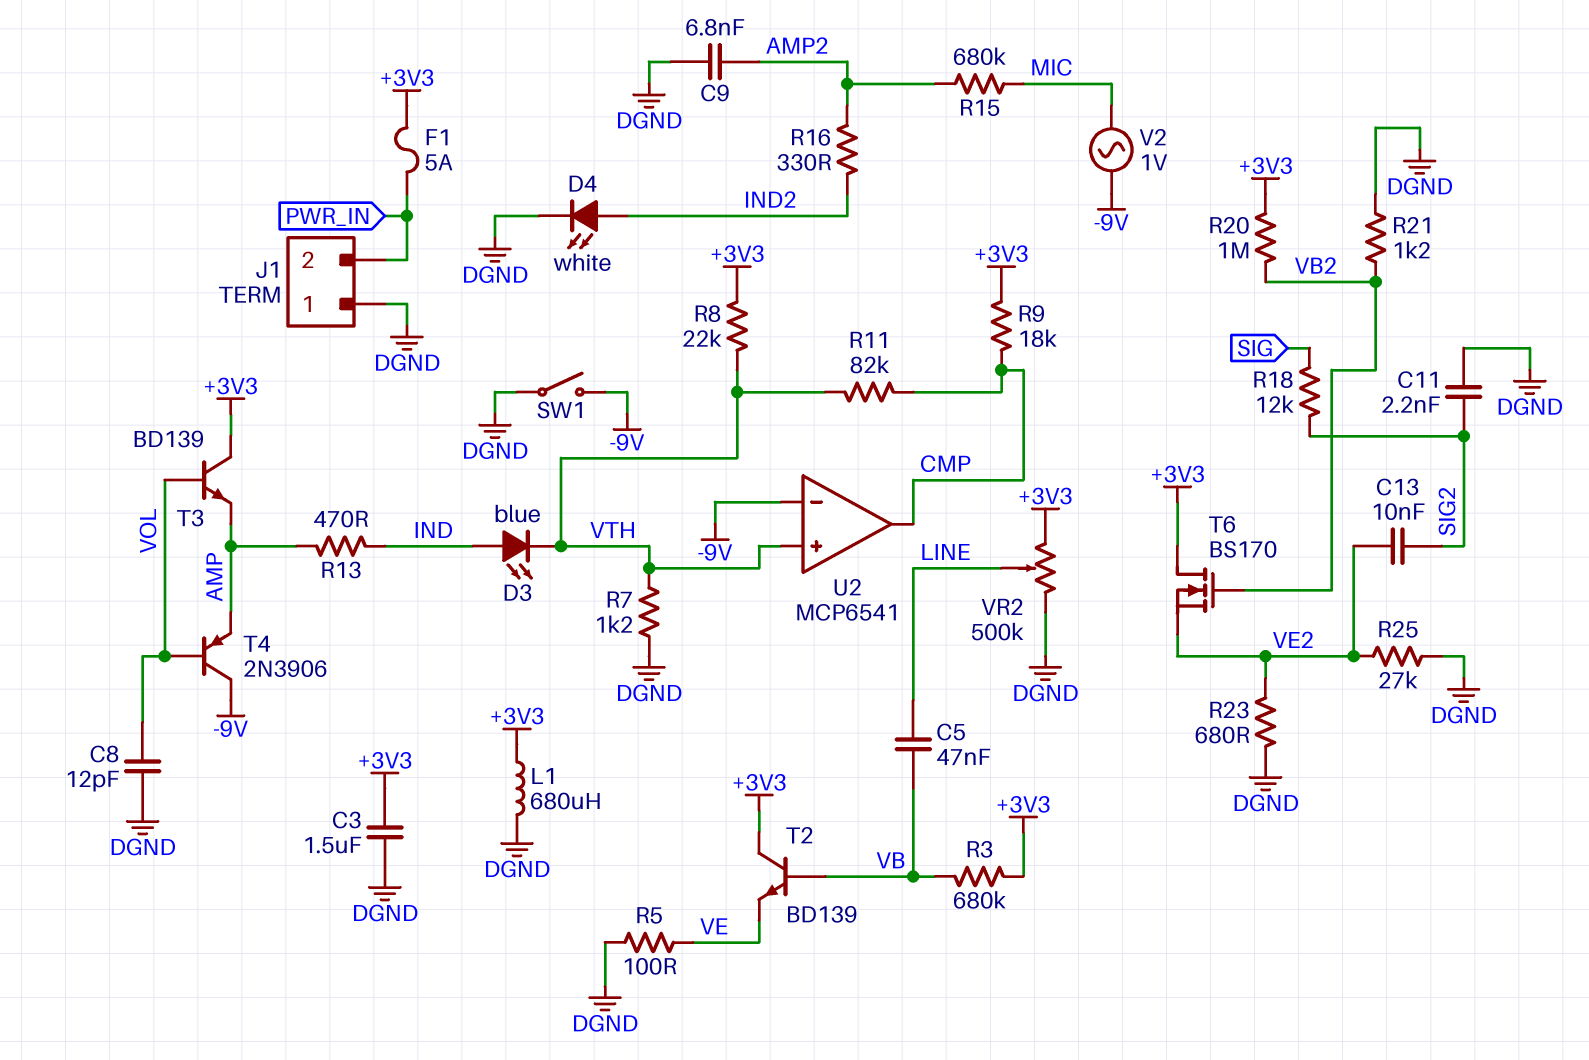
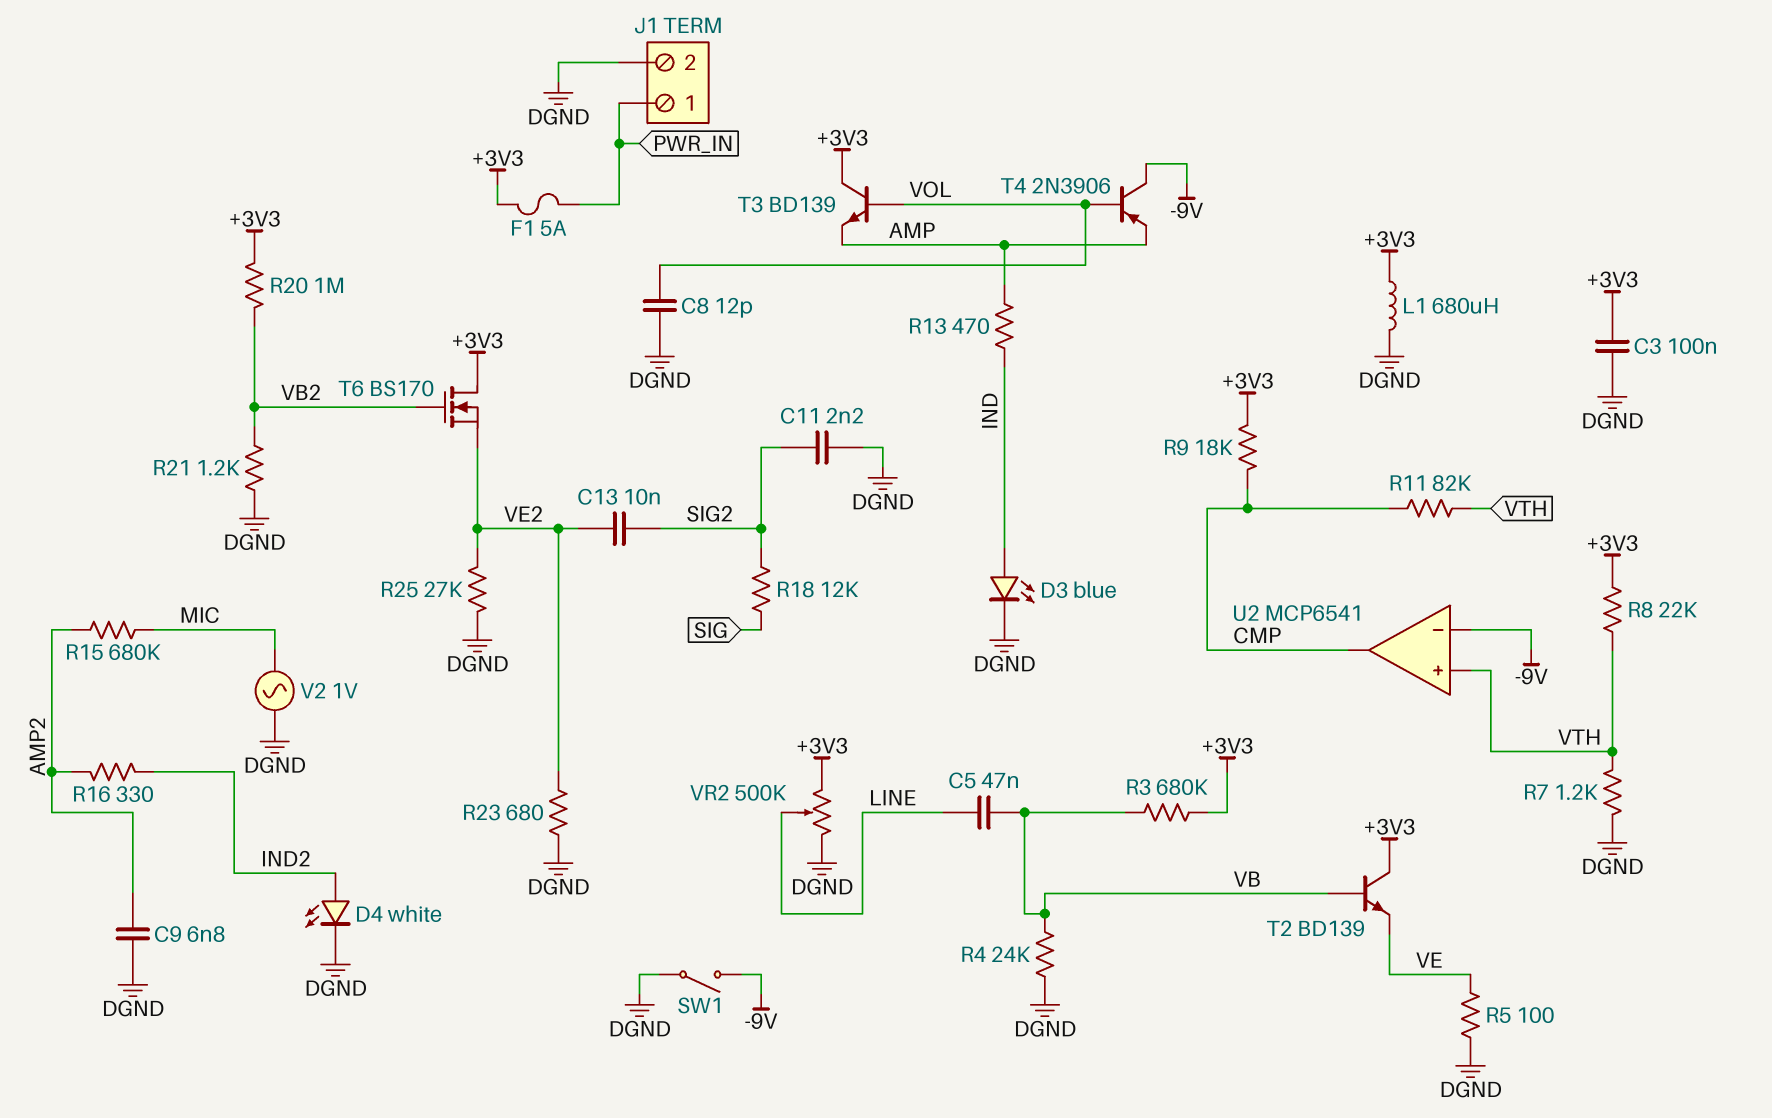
C3: 1.5uF (+3V3, DGND) -> 100nF (+3V3, DGND)
D3: LED blue (A IND, K VTH) -> LED blue (A IND, K DGND)
J1 pin 1: DGND -> PWR_IN
J1 pin 2: PWR_IN -> DGND
R4: none -> 24k (DGND, VB)
V2: AC 1V (-9V, MIC) -> AC 1V (DGND, MIC)

